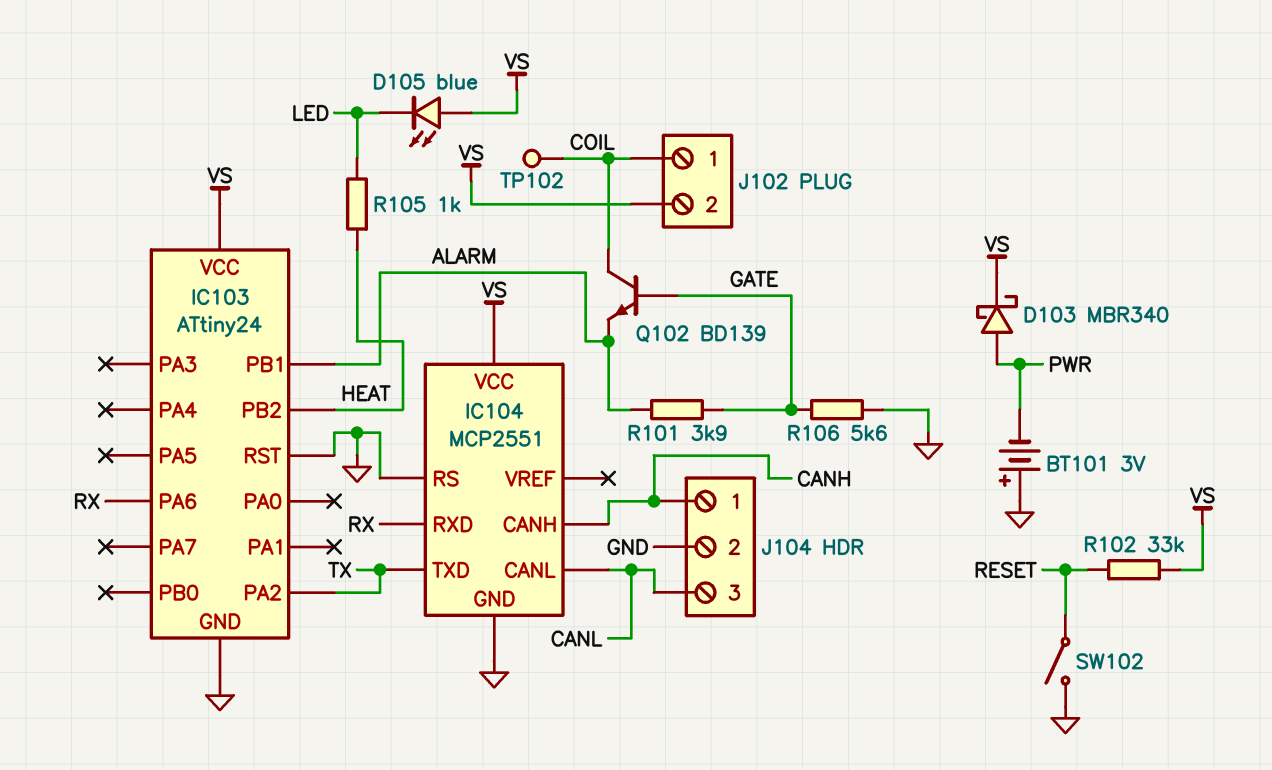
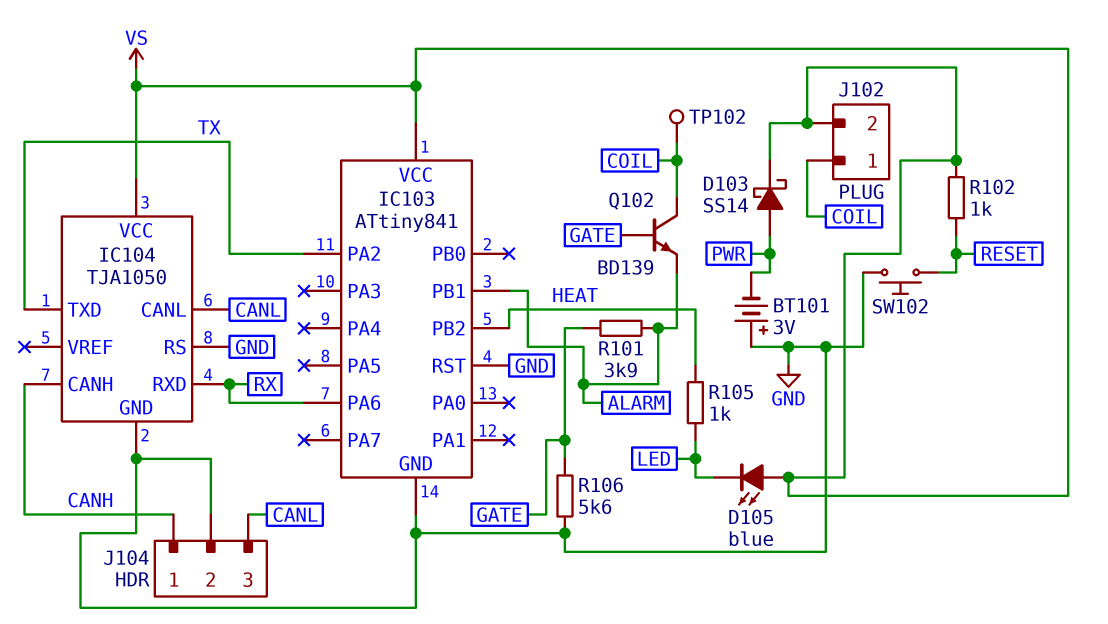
D103: schottky MBR340 (A PWR, K VS) -> schottky SS14 (A PWR, K VS)
IC103: ATtiny24 -> ATtiny841
IC104: MCP2551 -> TJA1050
R102: 33k (RESET, VS) -> 1k (RESET, VS)
SW102: switch (GND, RESET) -> button (GND, RESET)

